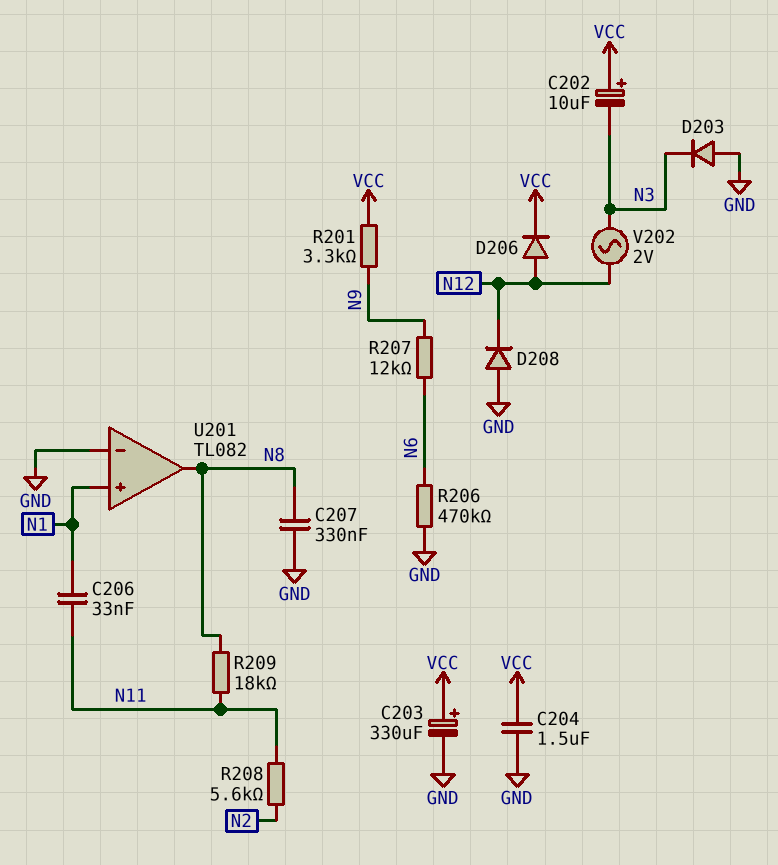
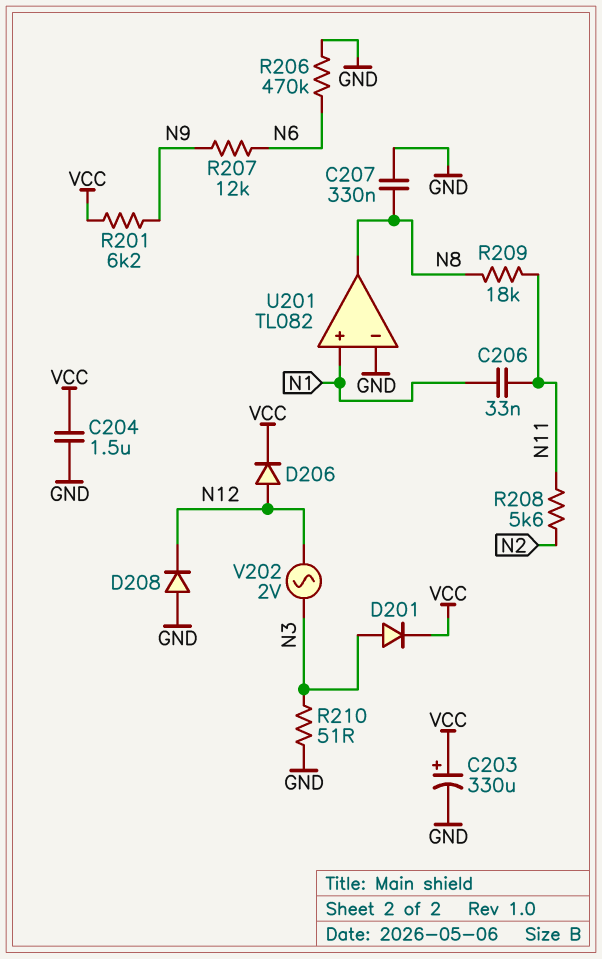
C202: 10uF (plus VCC, minus N3) -> none
D201: none -> diode (A N3, K VCC)
D203: diode (A GND, K N3) -> none
R201: 3.3k (N9, VCC) -> 6.2k (N9, VCC)
R210: none -> 51 (GND, N3)

